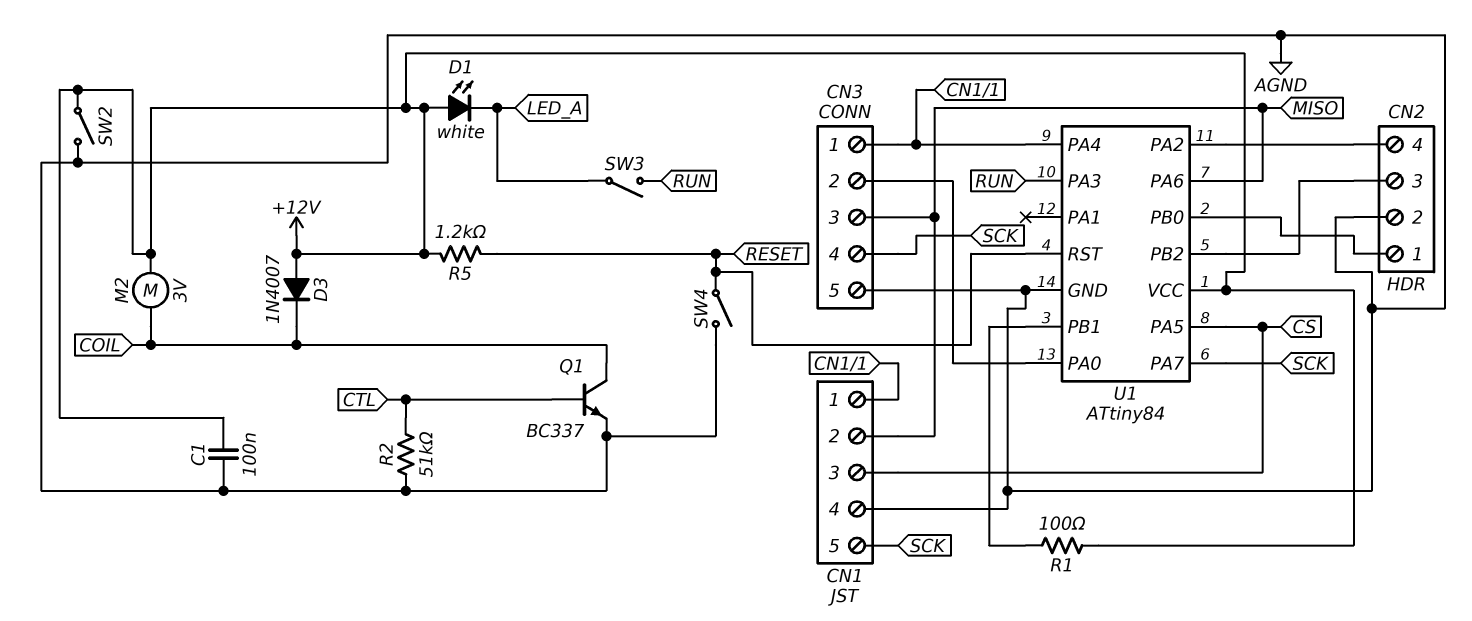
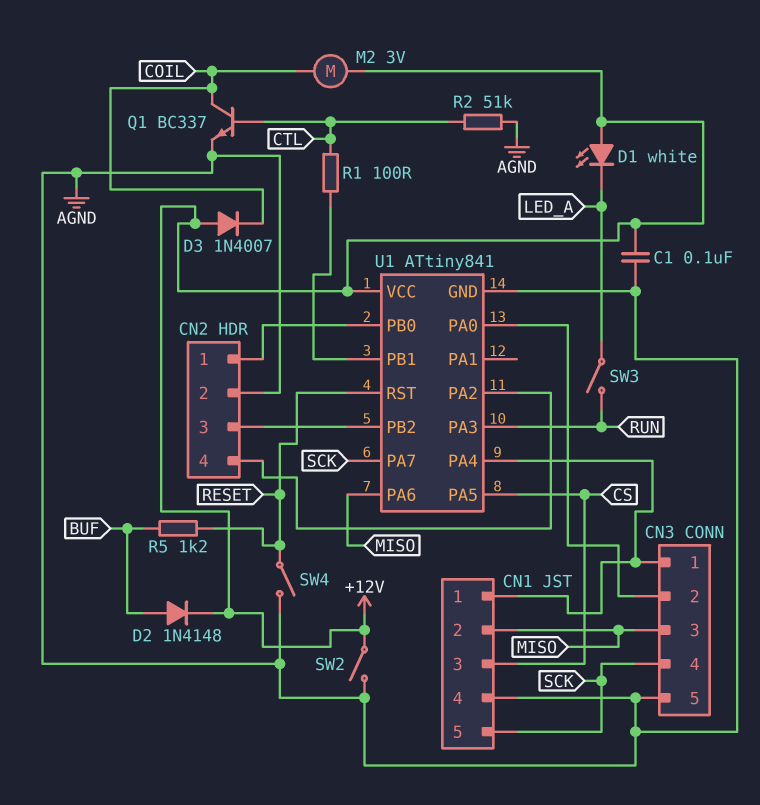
D2: none -> diode 1N4148 (A BUF, K +12V)
R1: 100 (+12V, U1/PB1) -> 100 (CTL, U1/PB1)
R5: 1.2k (+12V, RESET) -> 1.2k (BUF, RESET)
U1: ATtiny84 -> ATtiny841

